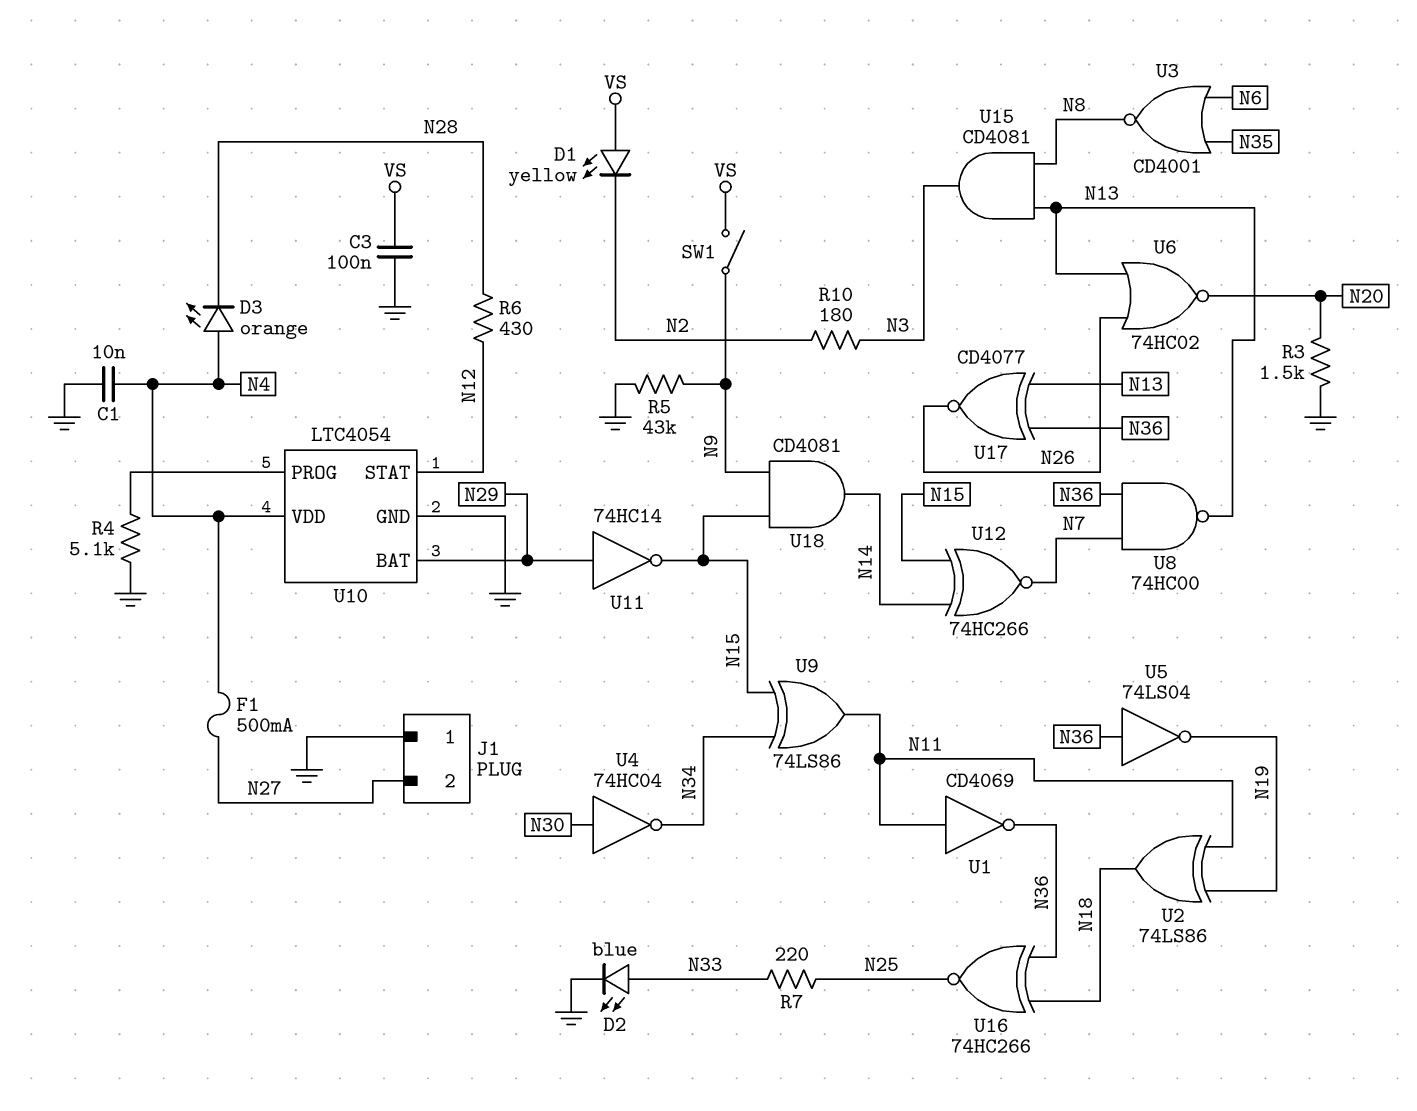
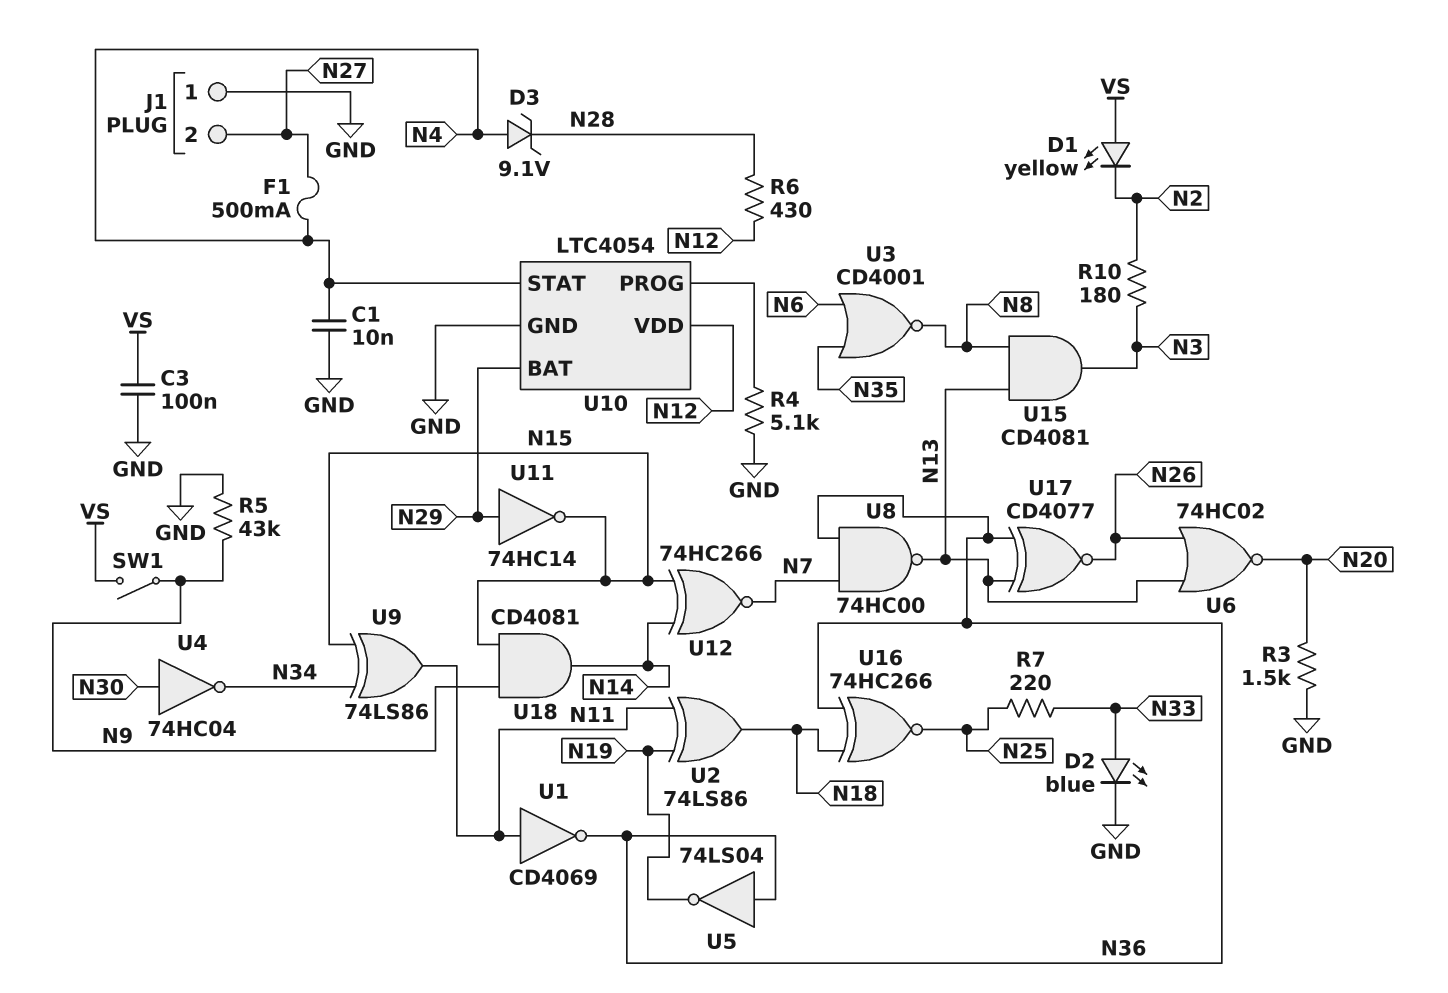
D3: LED orange (A N4, K N28) -> zener 9.1V (A N4, K N28)
U10 pin STAT: N12 -> N4
U10 pin VDD: N4 -> N12

